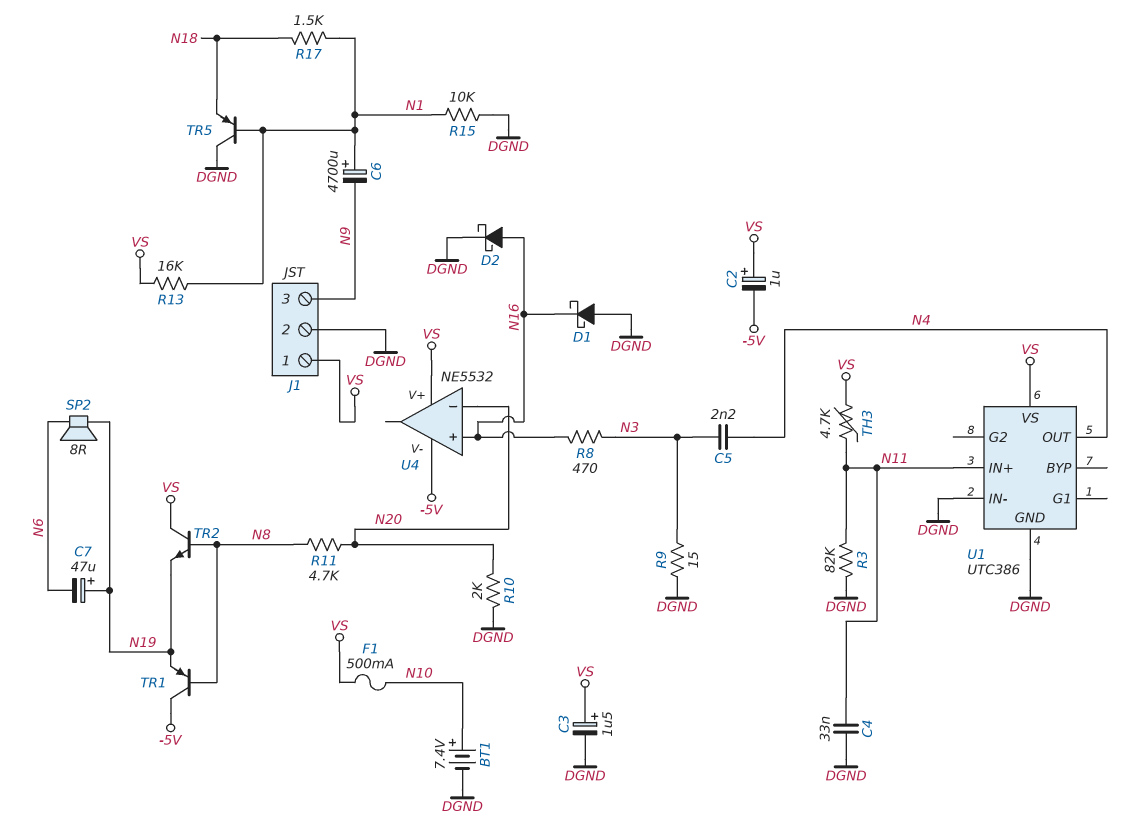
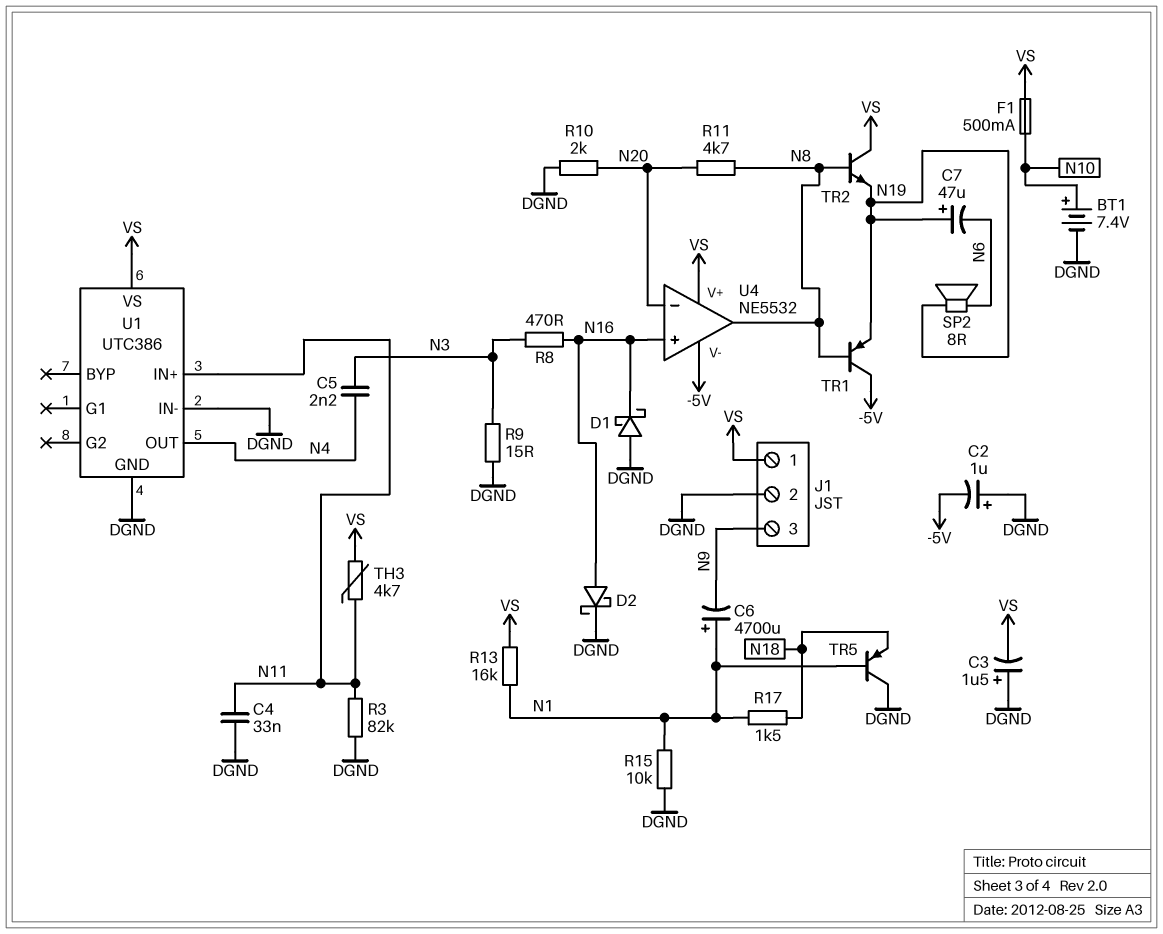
C2: 1uF (plus VS, minus -5V) -> 1uF (plus DGND, minus -5V)
C3: 1.5uF (plus VS, minus DGND) -> 1.5uF (plus DGND, minus VS)
U4 pin out: none -> N8

